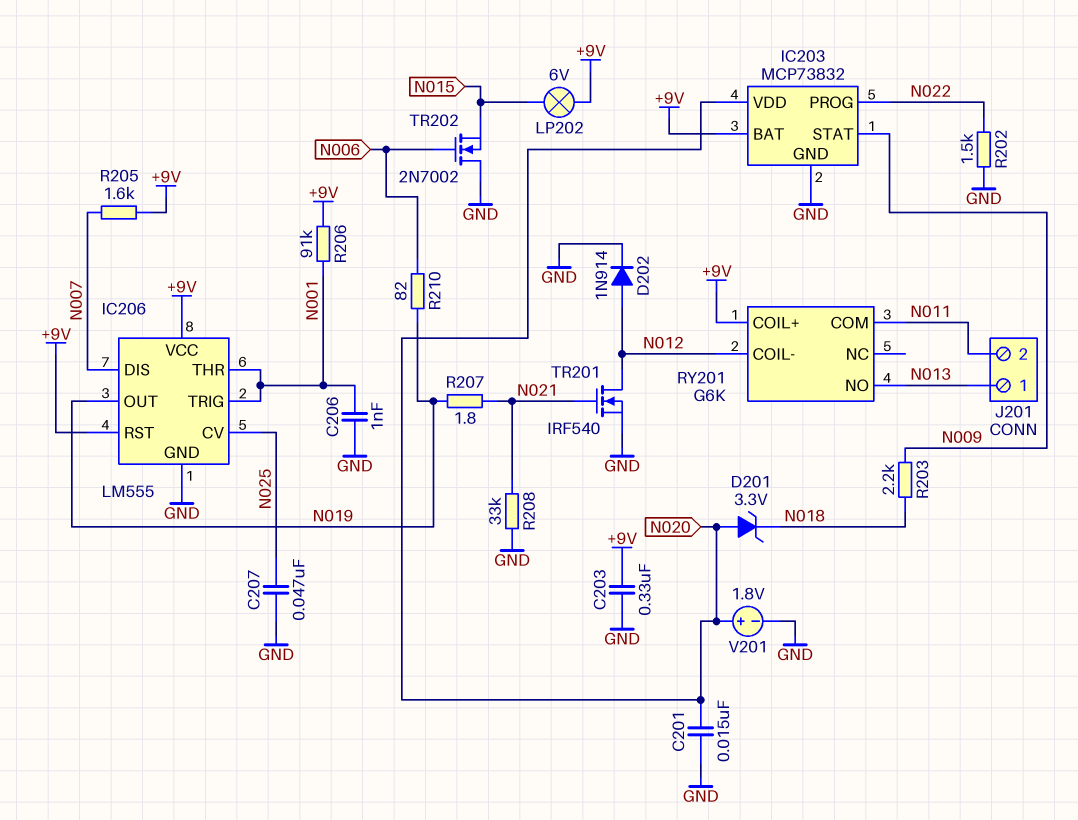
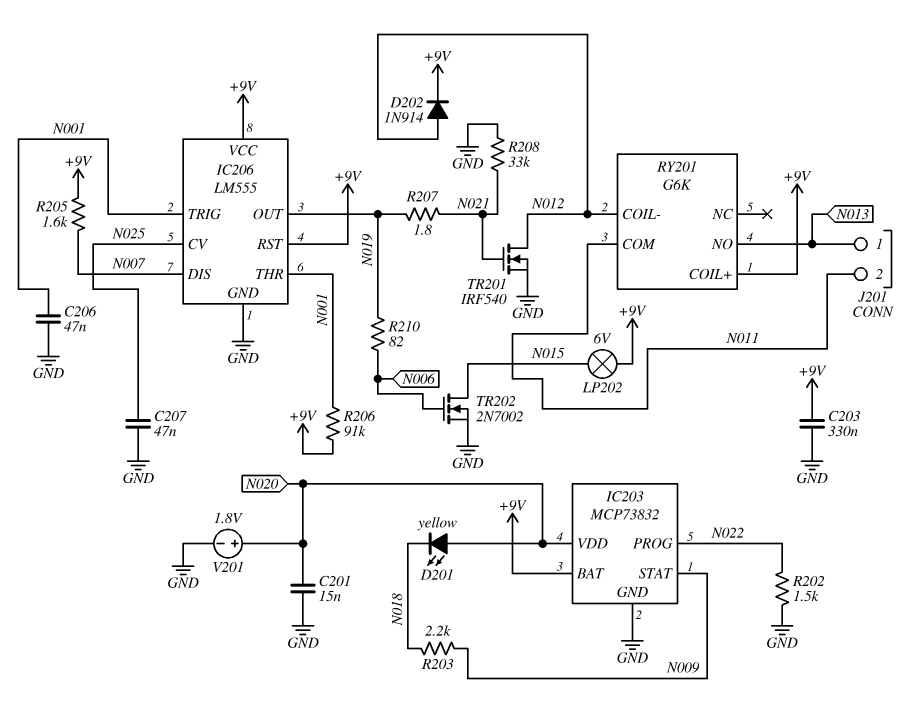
C206: 1nF (GND, N001) -> 47nF (GND, N001)
D201: zener 3.3V (A N020, K N018) -> LED yellow (A N020, K N018)
D202: diode 1N914 (A N012, K GND) -> diode 1N914 (A N012, K +9V)
TR202: NMOS 2N7002 (G N006, D GND, S N015) -> NMOS 2N7002 (G N006, D N015, S GND)

